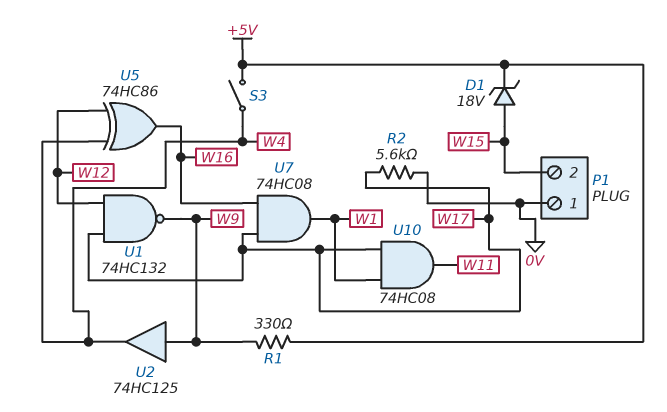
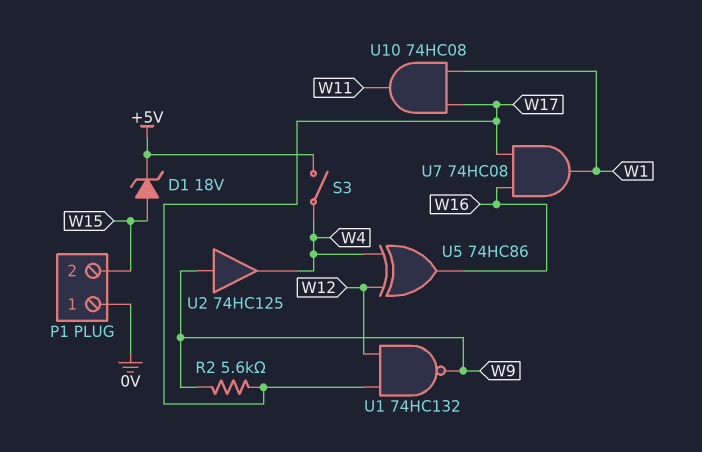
R1: 330 (+5V, W9) -> none
R2: 5.6k (0V, W17) -> 5.6k (W9, W17)

